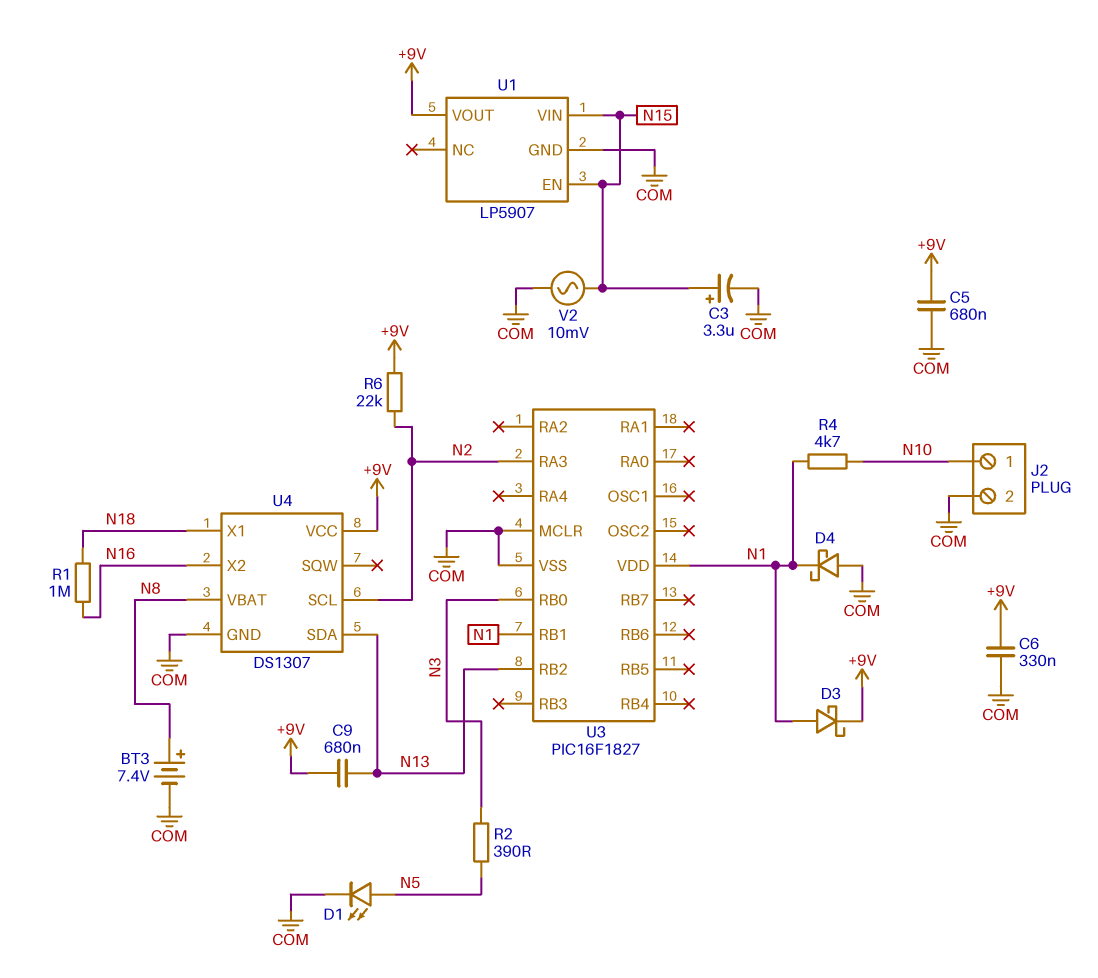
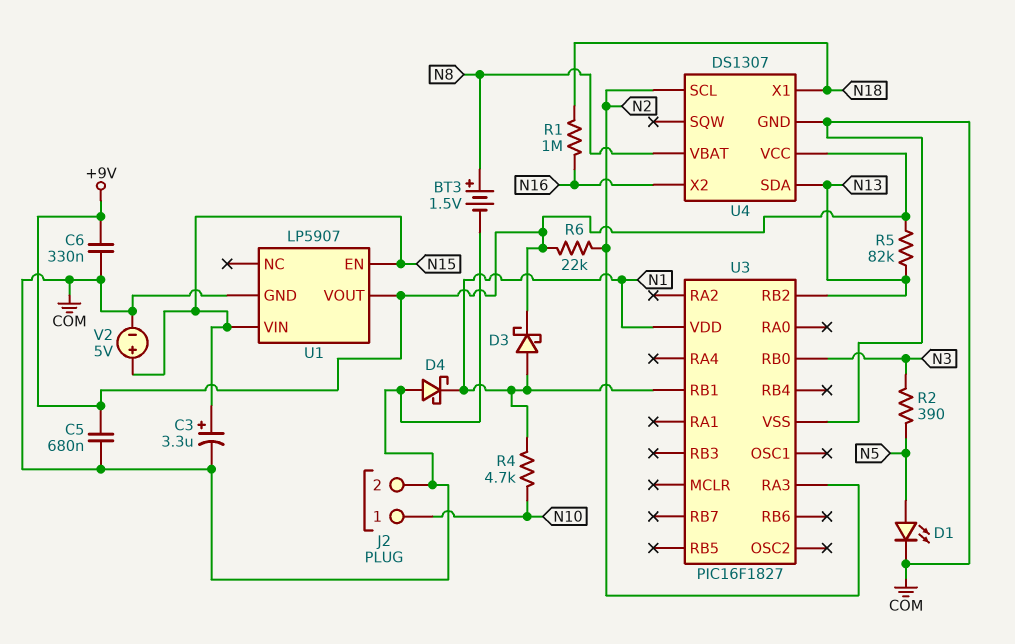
BT3: 7.4V (plus N8, minus COM) -> 1.5V (plus N8, minus COM)
C9: 680nF (+9V, N13) -> none
R5: none -> 82k (+9V, N13)
U3 pin MCLR: COM -> none
V2: AC 10mV (COM, N15) -> 5V (plus N15, minus COM)

